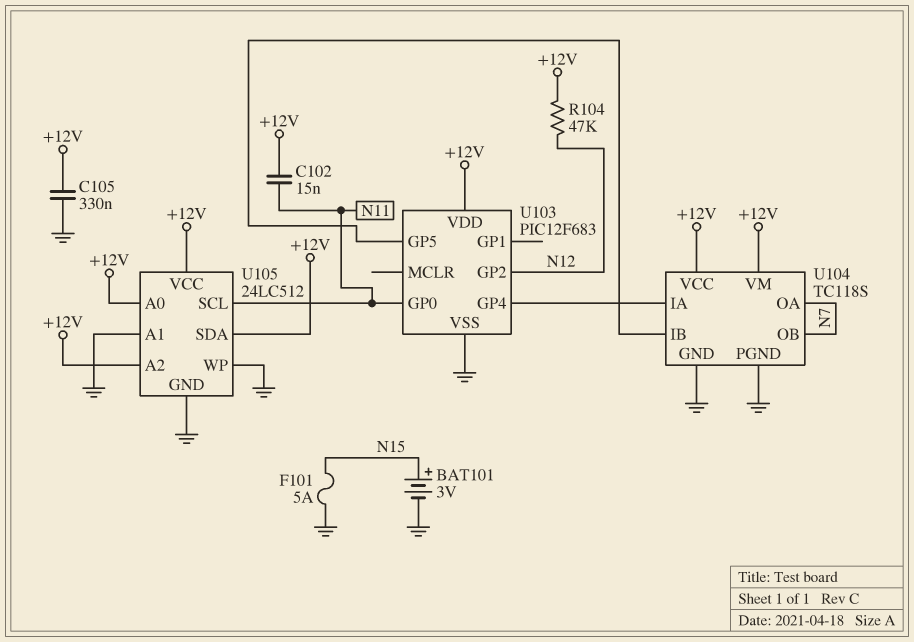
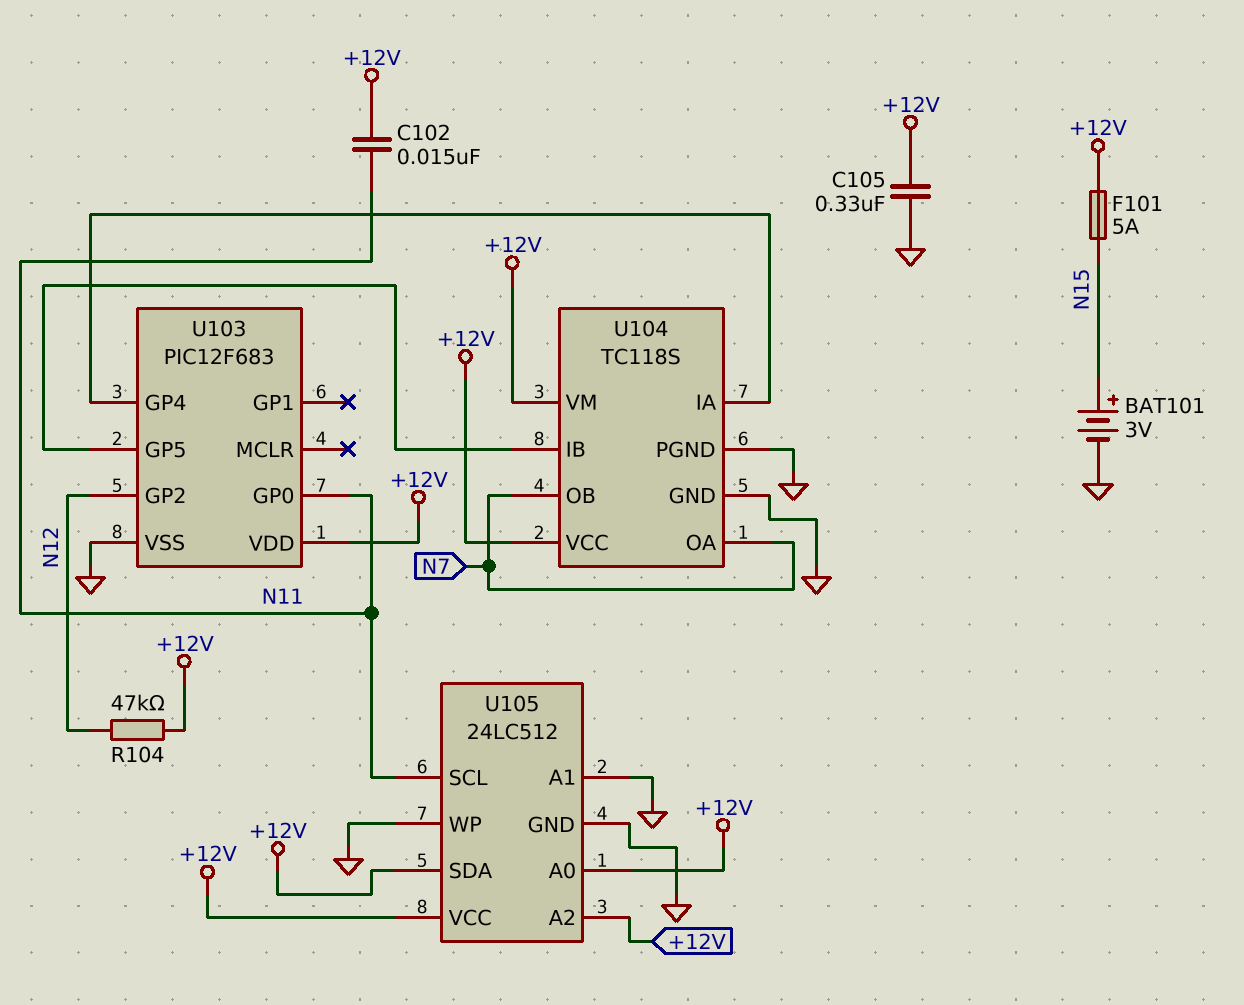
F101: 5A (GND, N15) -> 5A (+12V, N15)

